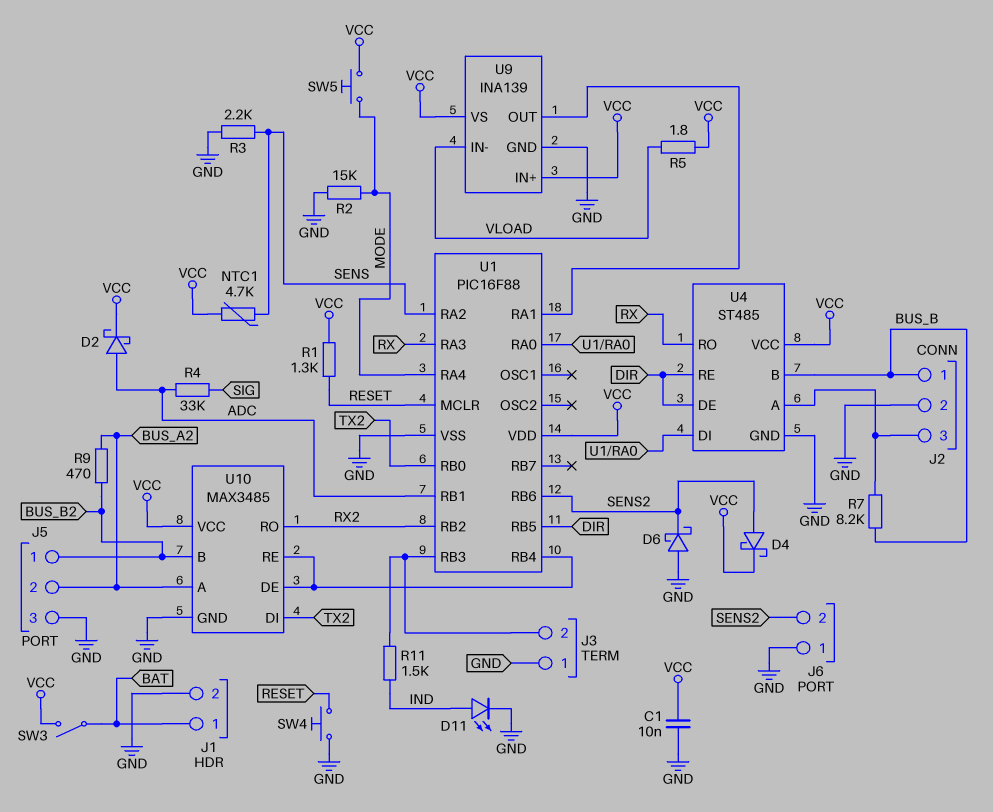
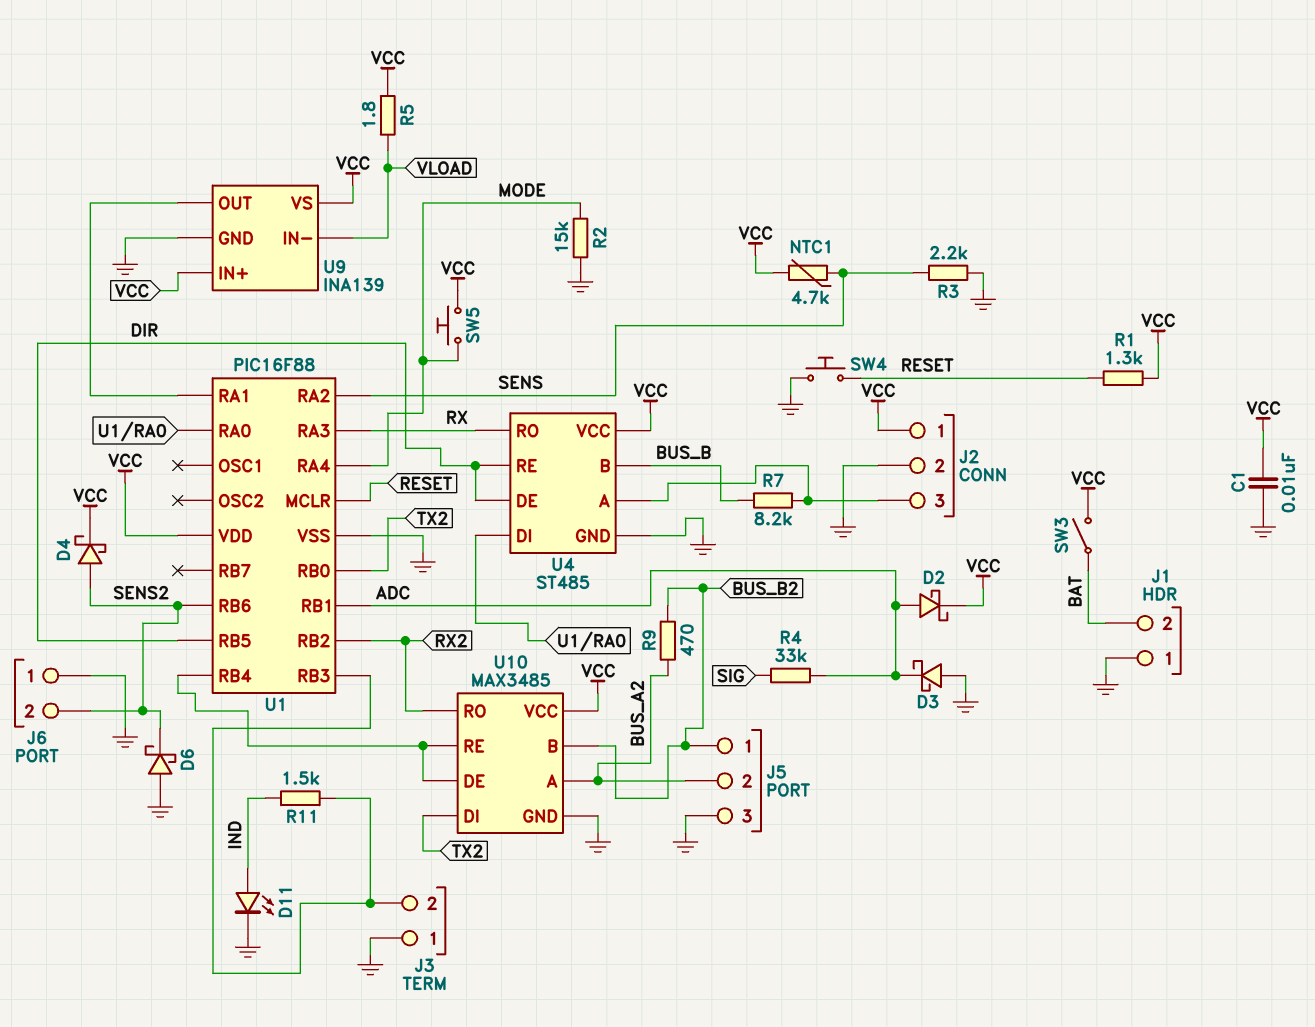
D3: none -> schottky (A GND, K ADC)
J1 pin 1: BAT -> GND
J1 pin 2: GND -> BAT
J2 pin 1: BUS_B -> VCC

